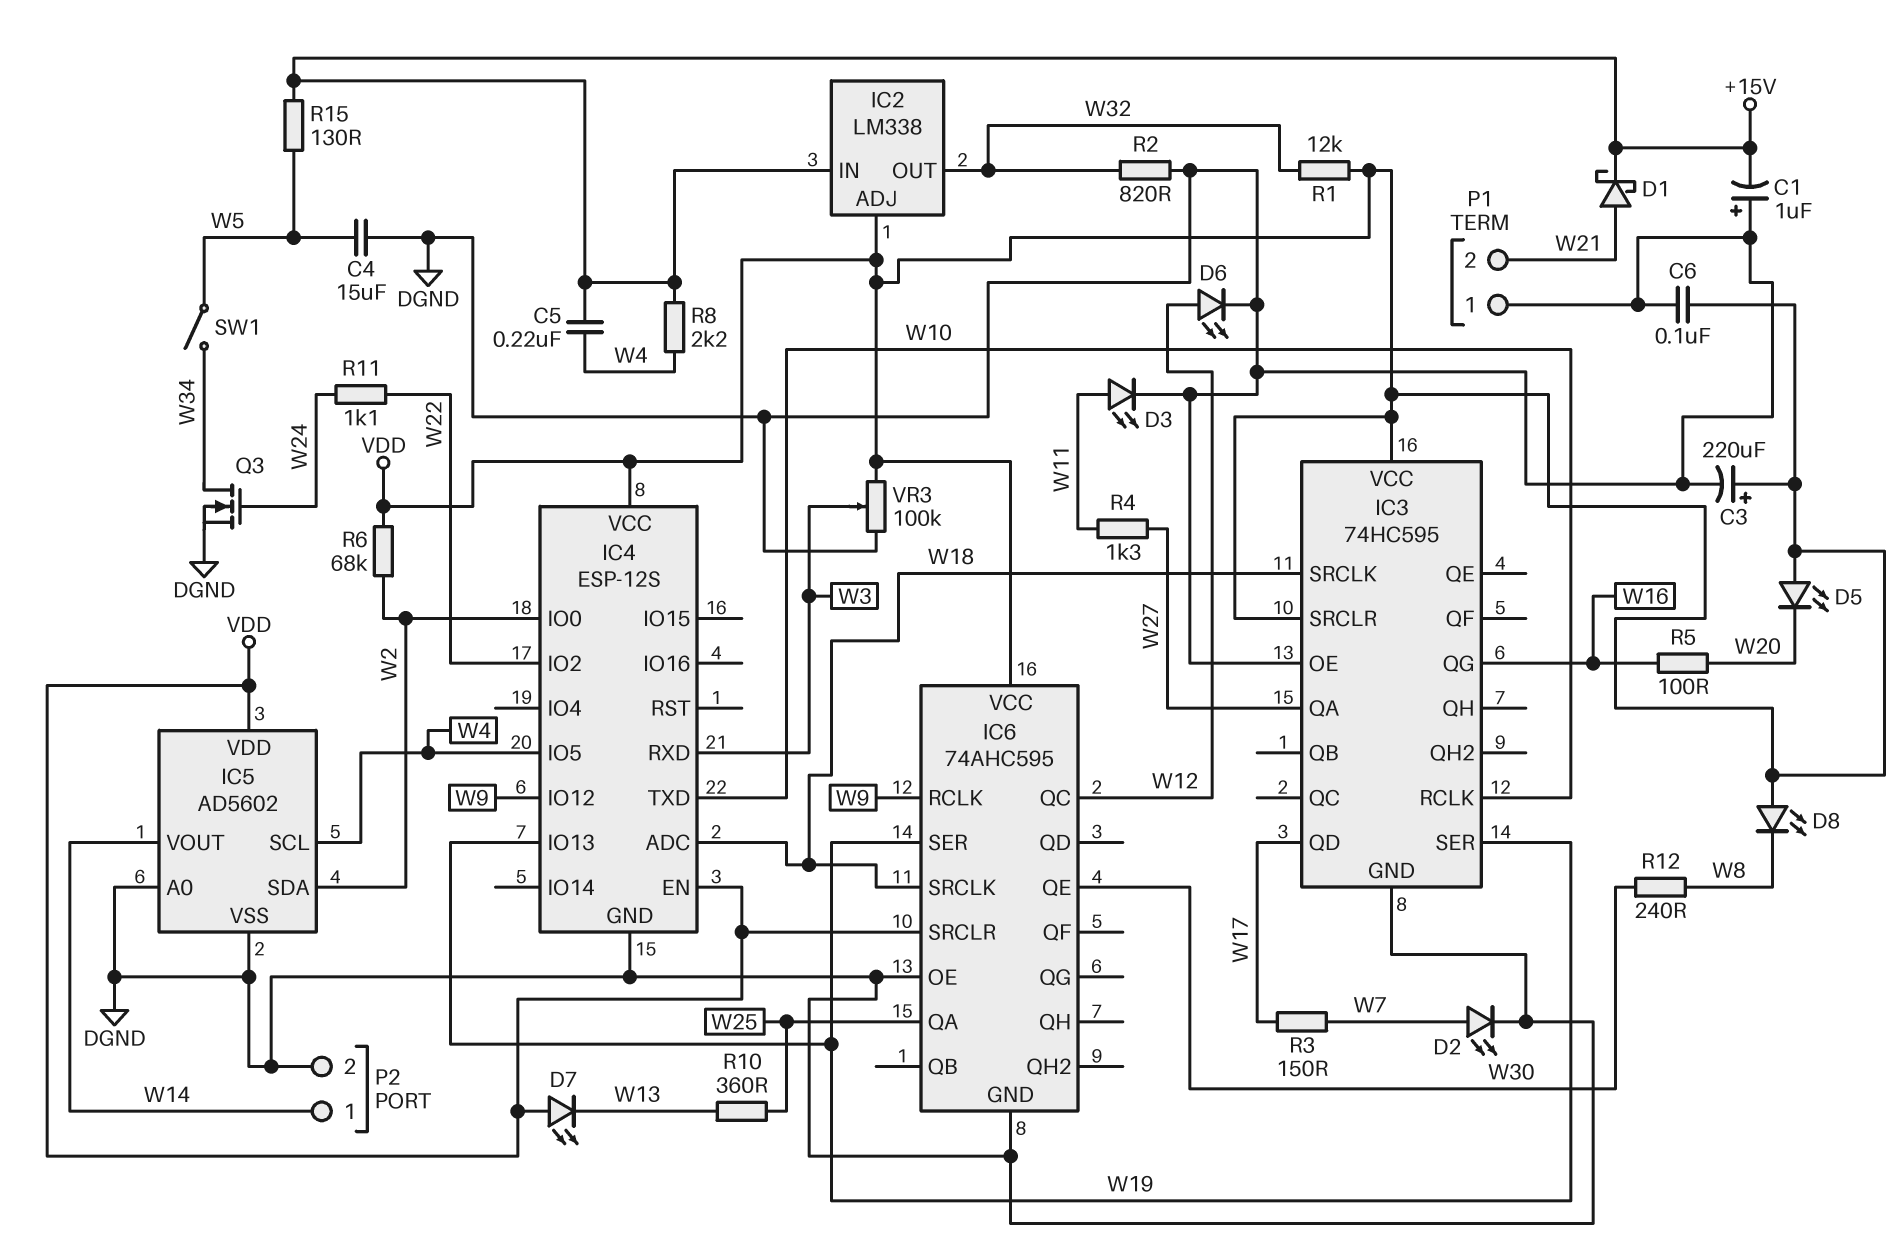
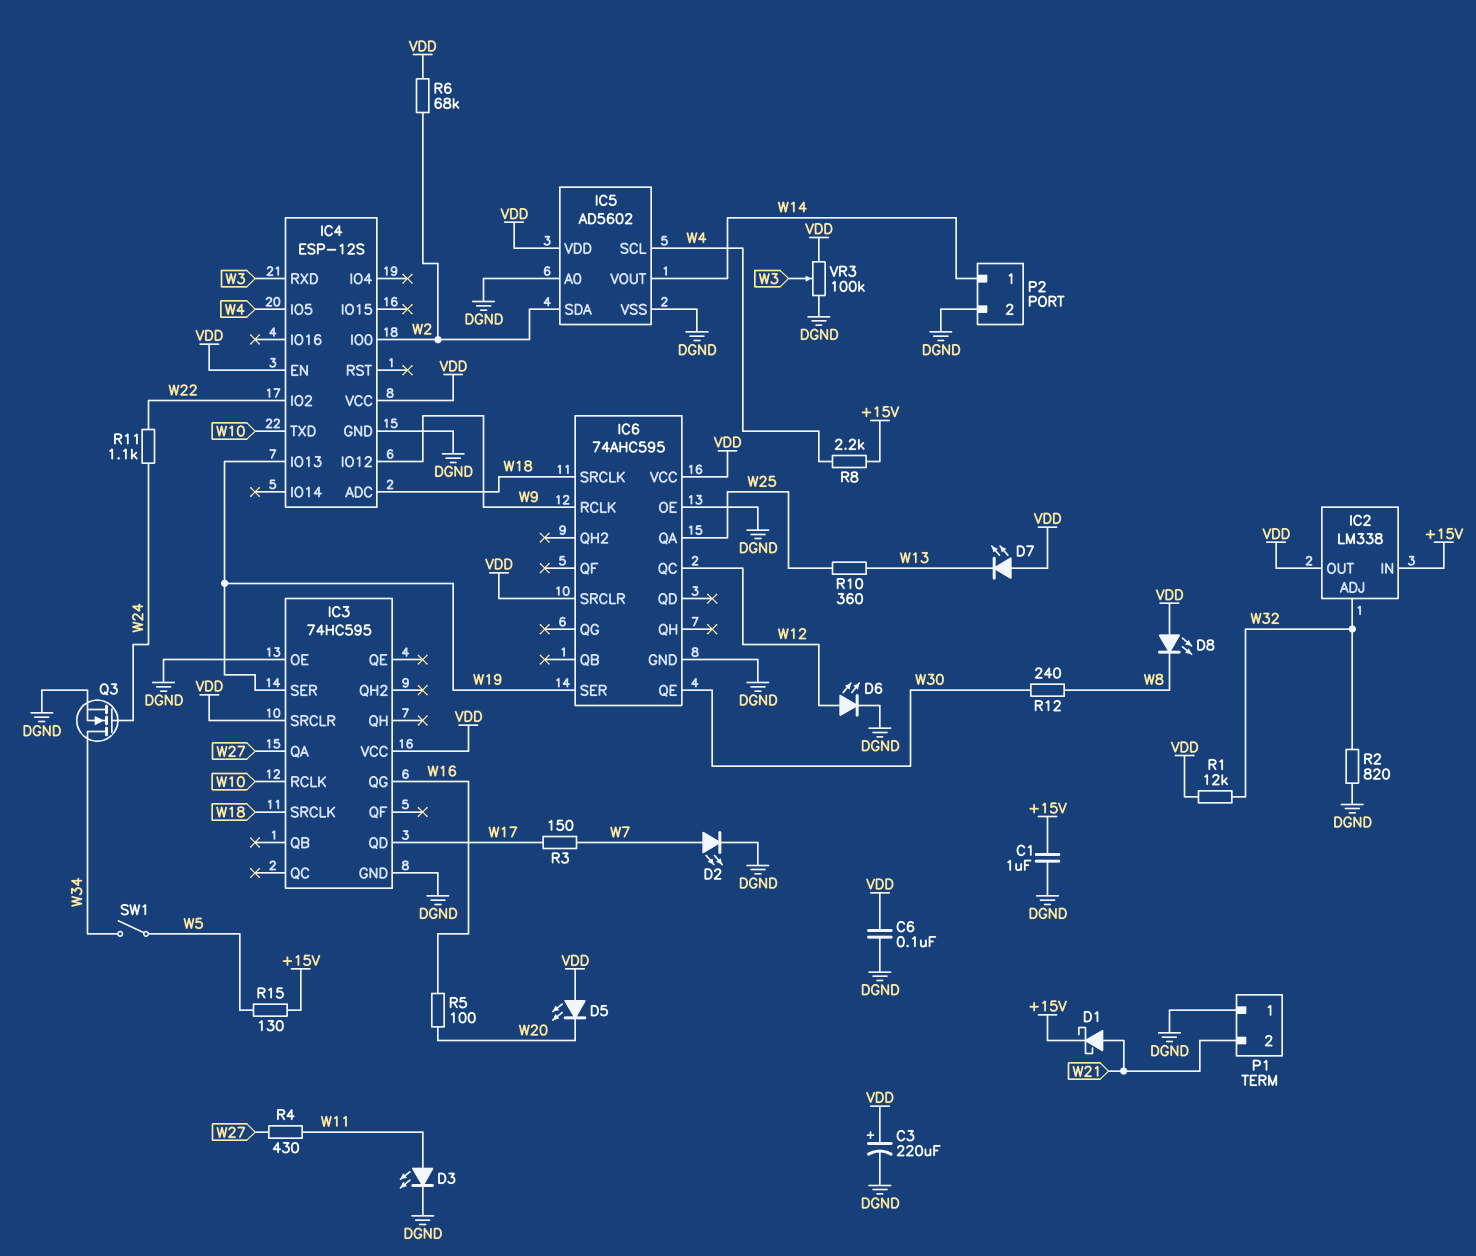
C1: 1uF (plus DGND, minus +15V) -> 1uF (+15V, DGND)
C4: 15uF (DGND, W5) -> none
C5: 220nF (+15V, W4) -> none
IC2 pin ADJ: VDD -> W32
IC2 pin OUT: W32 -> VDD
R4: 1.3k (W11, W27) -> 430 (W11, W27)

